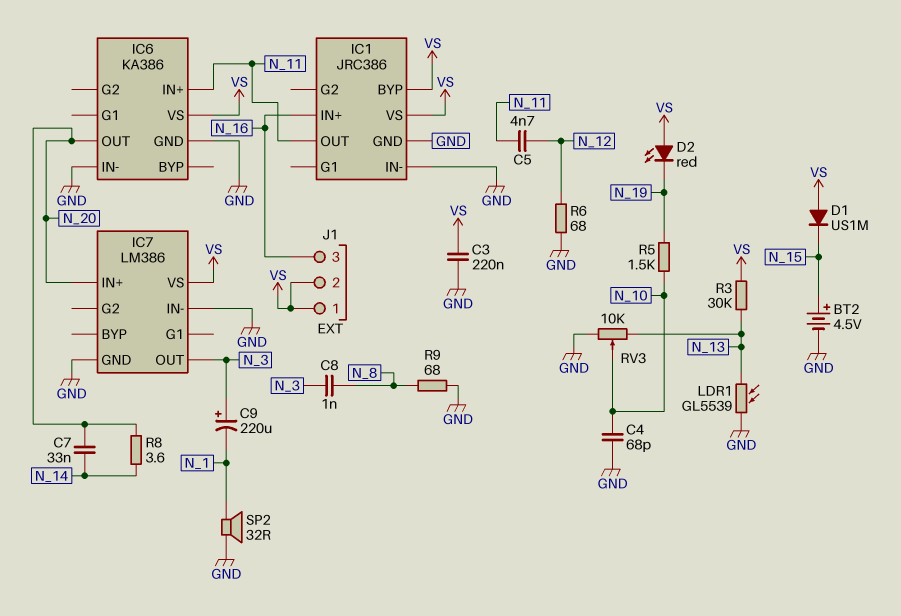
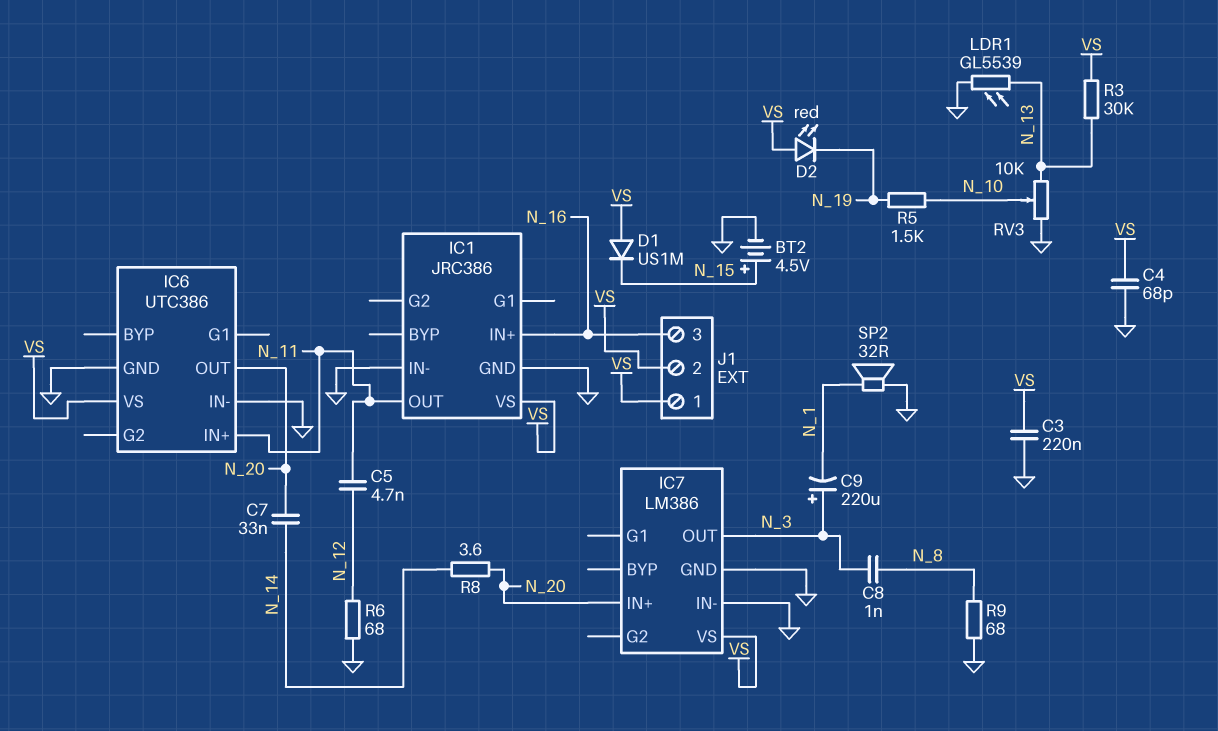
C4: 68pF (GND, N_10) -> 68pF (GND, VS)
IC1 pin BYP: VS -> none
IC6: KA386 -> UTC386

